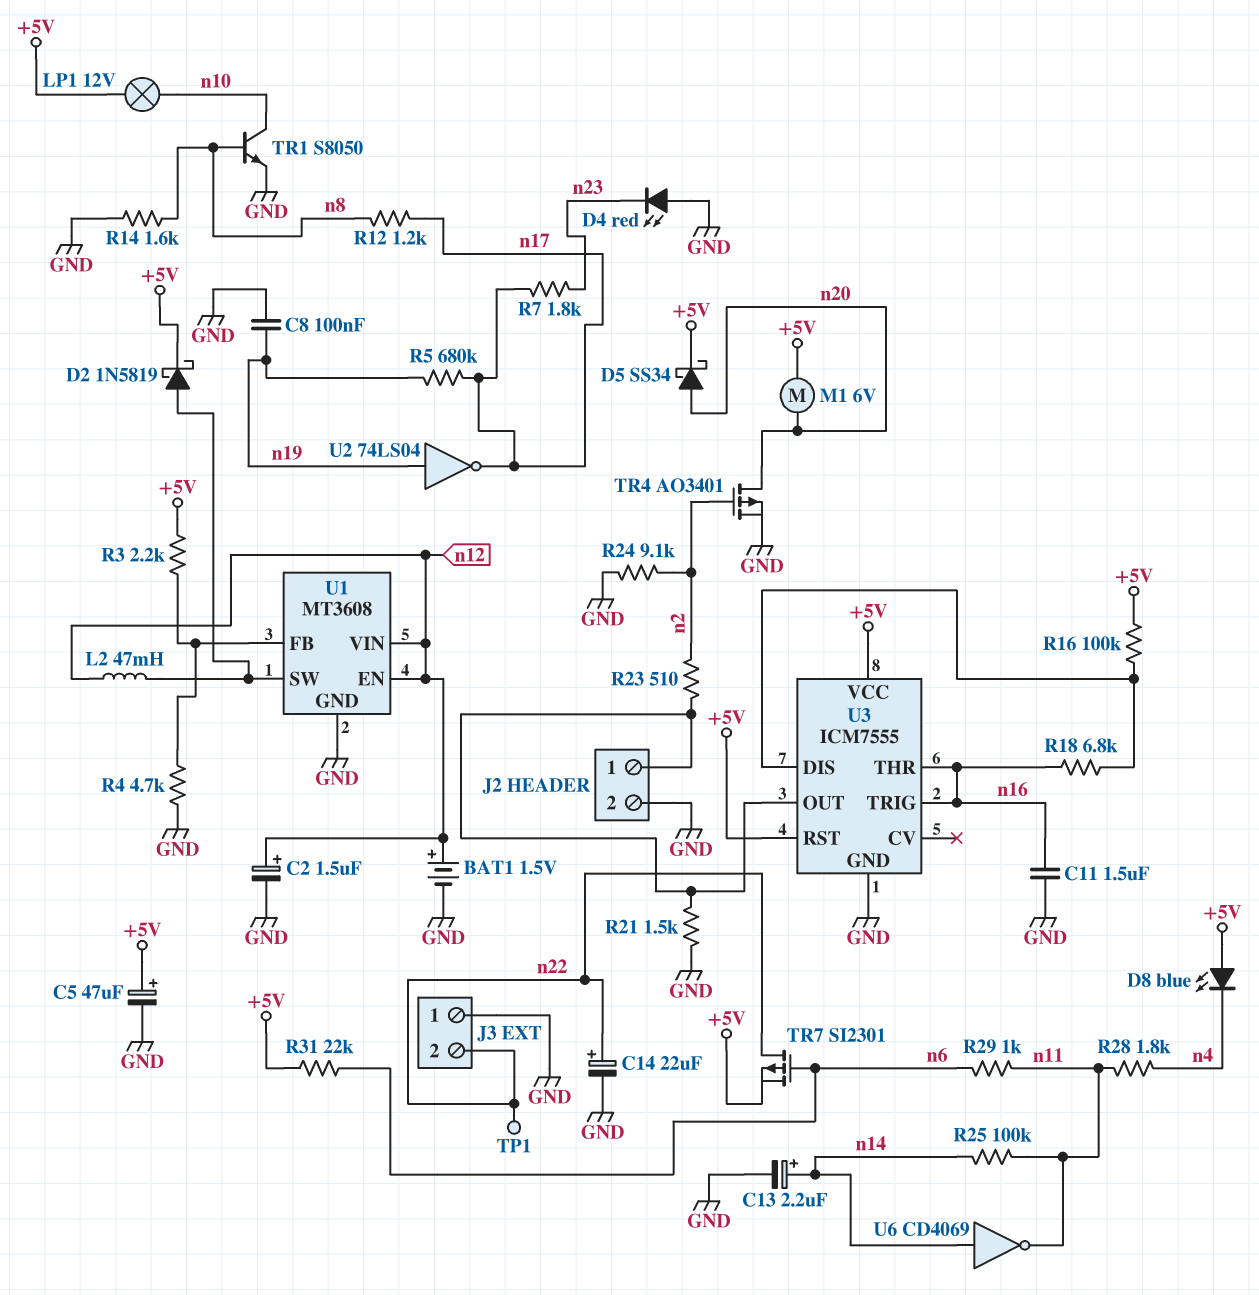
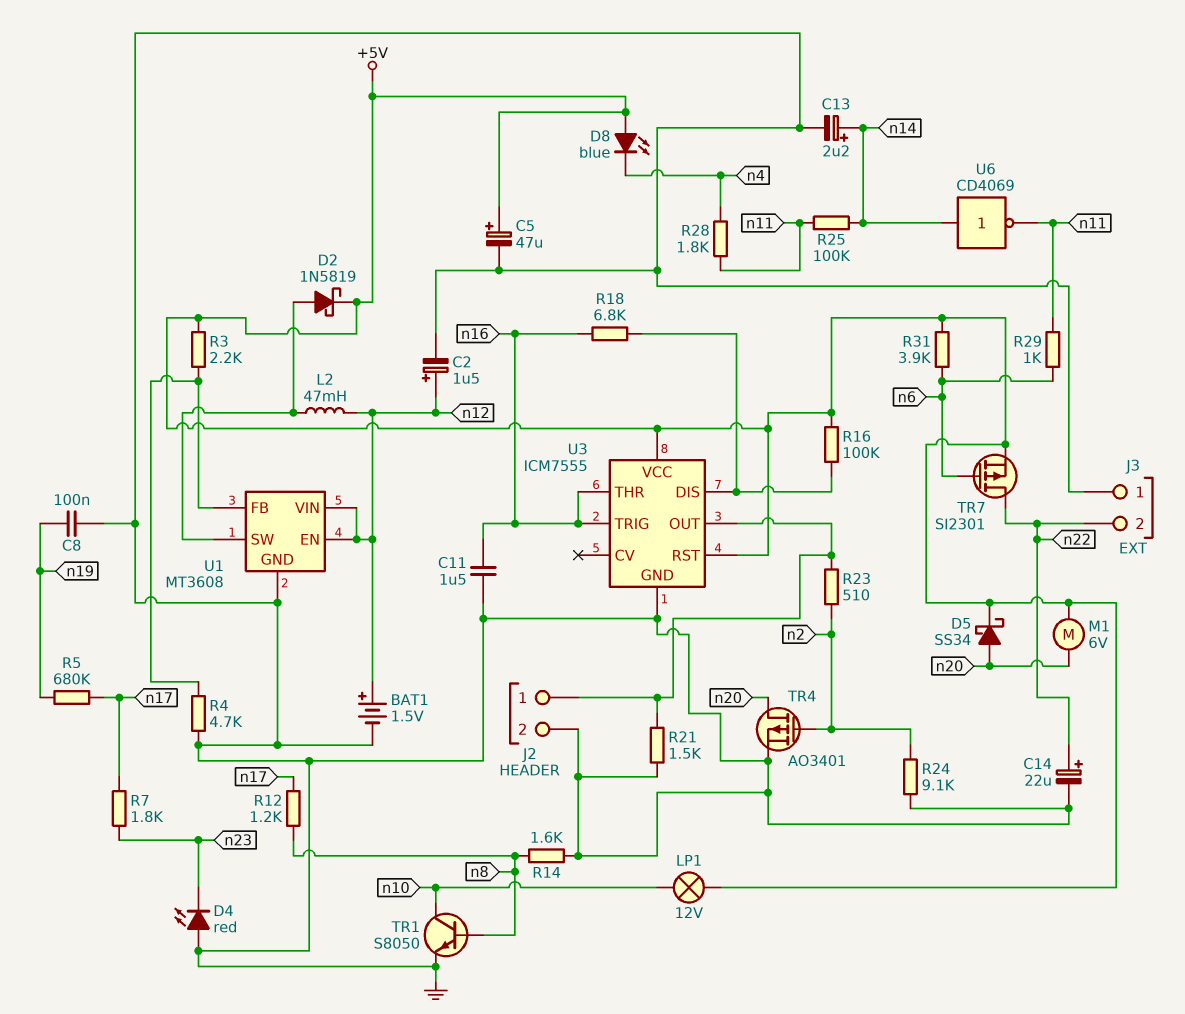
R31: 22k (+5V, n6) -> 3.9k (+5V, n6)
TP1: test point (n22) -> none
U2: NOT 74LS04 (in n19, out n17) -> none

